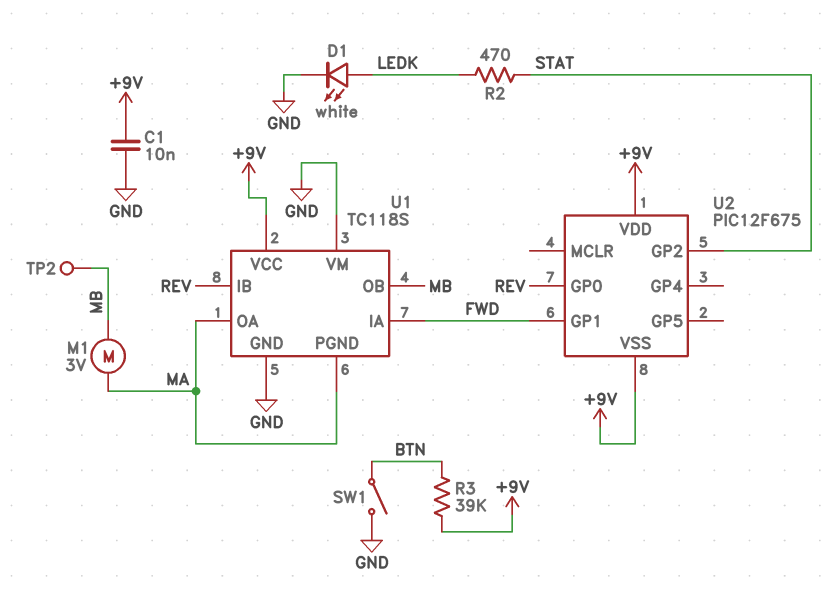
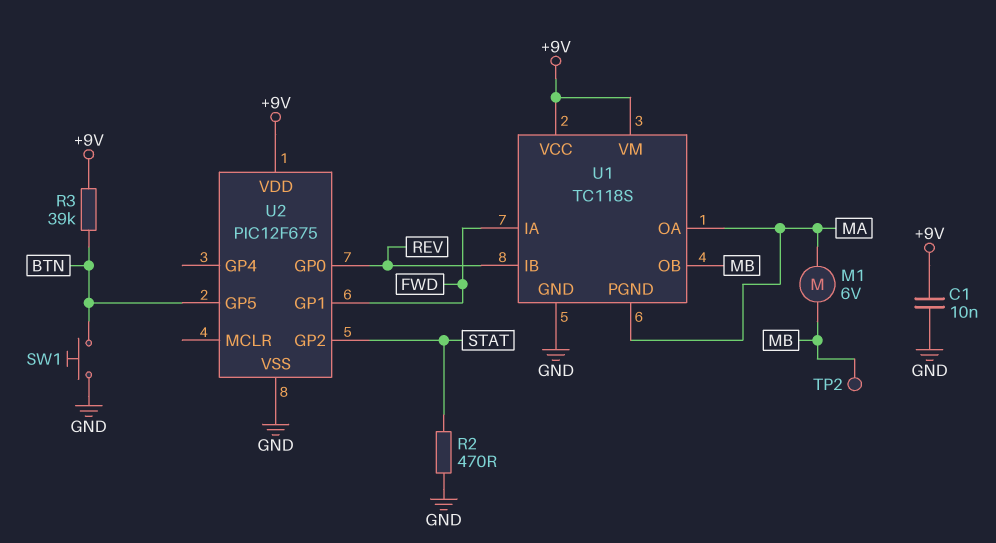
D1: LED white (A LEDK, K GND) -> none
M1: motor 3V (MA, MB) -> motor 6V (MA, MB)
R2: 470 (LEDK, STAT) -> 470 (GND, STAT)
SW1: switch (BTN, GND) -> button (BTN, GND)
U1 pin VM: GND -> +9V
U2 pin GP5: none -> BTN
U2 pin VSS: +9V -> GND

